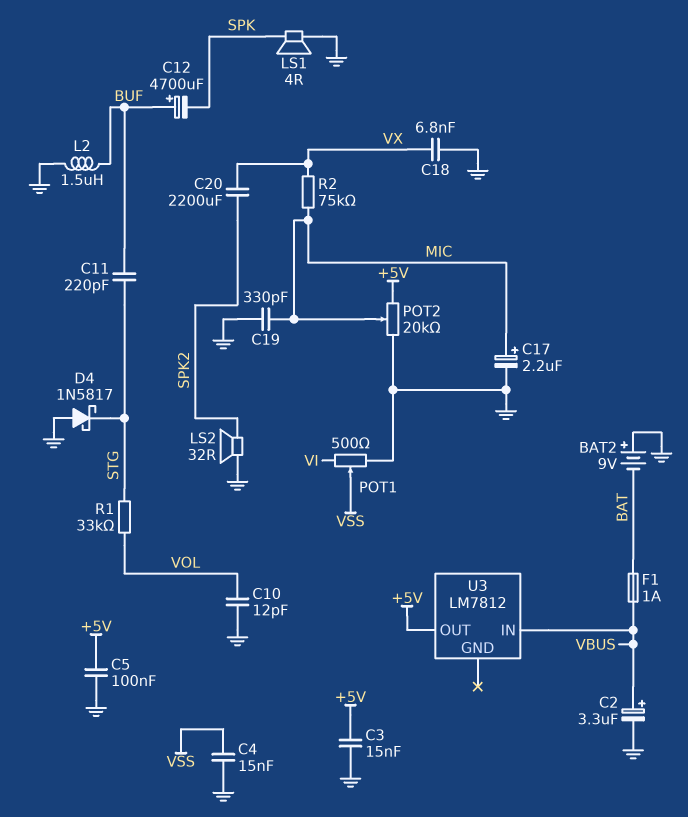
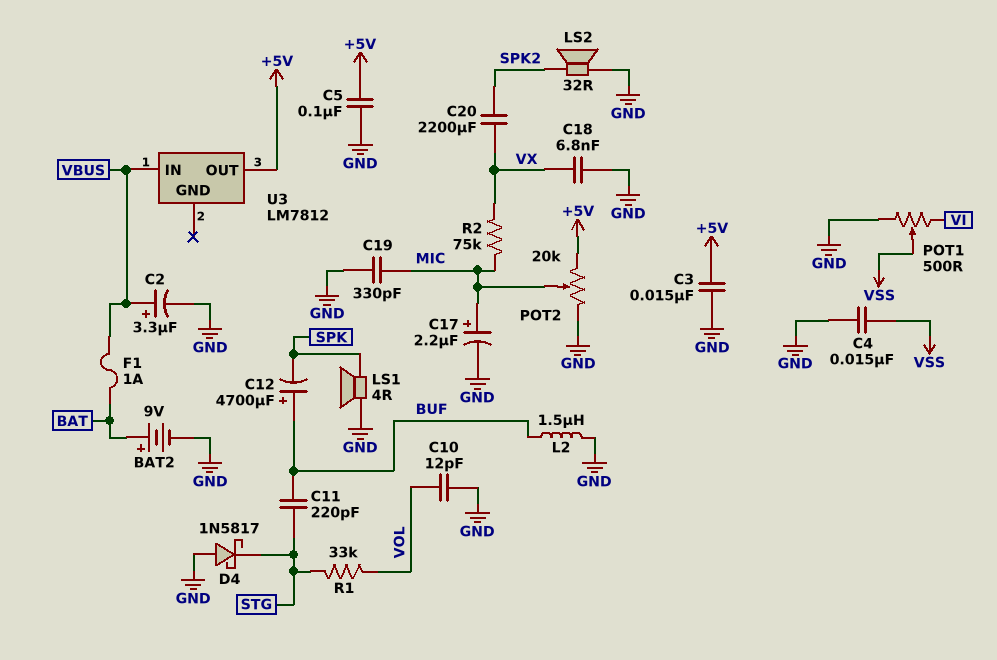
BAT2: 9V (plus GND, minus BAT) -> 9V (plus BAT, minus GND)

